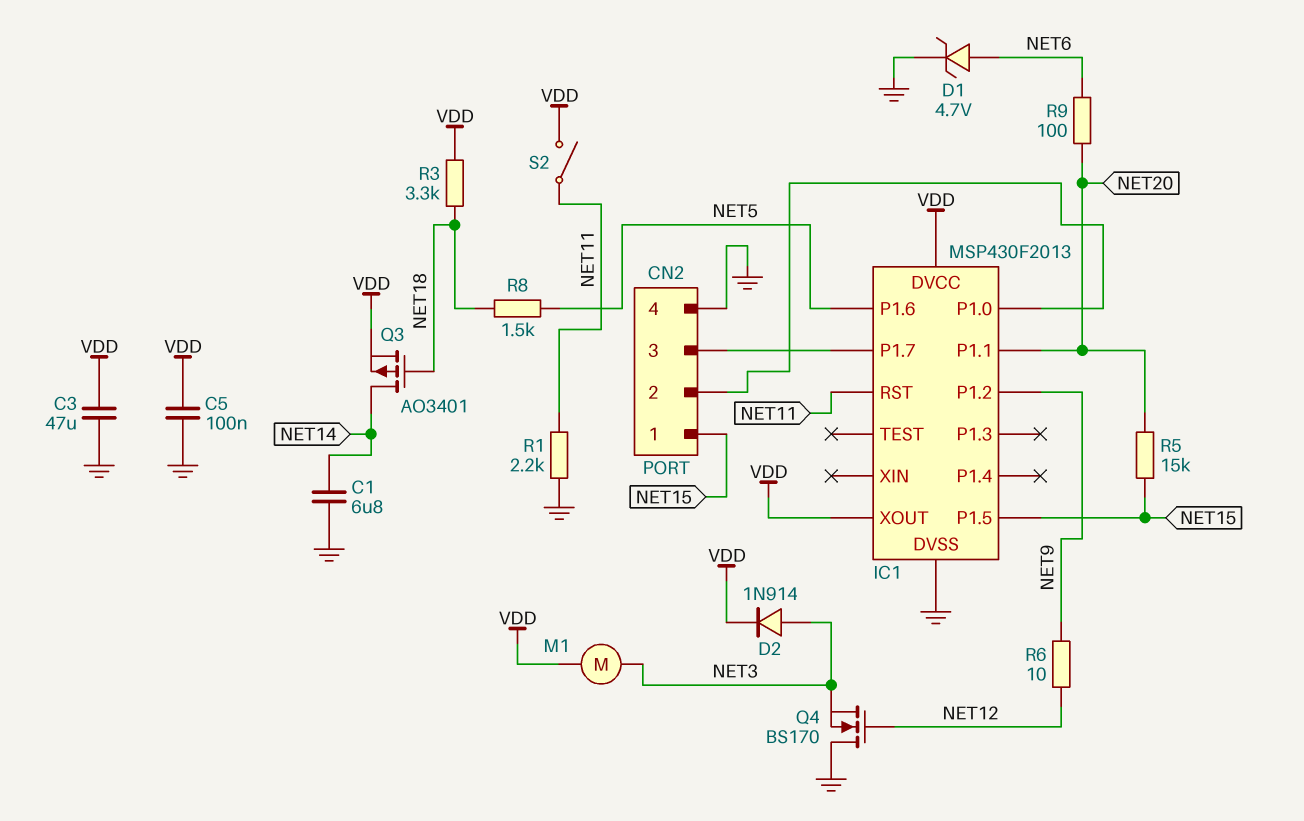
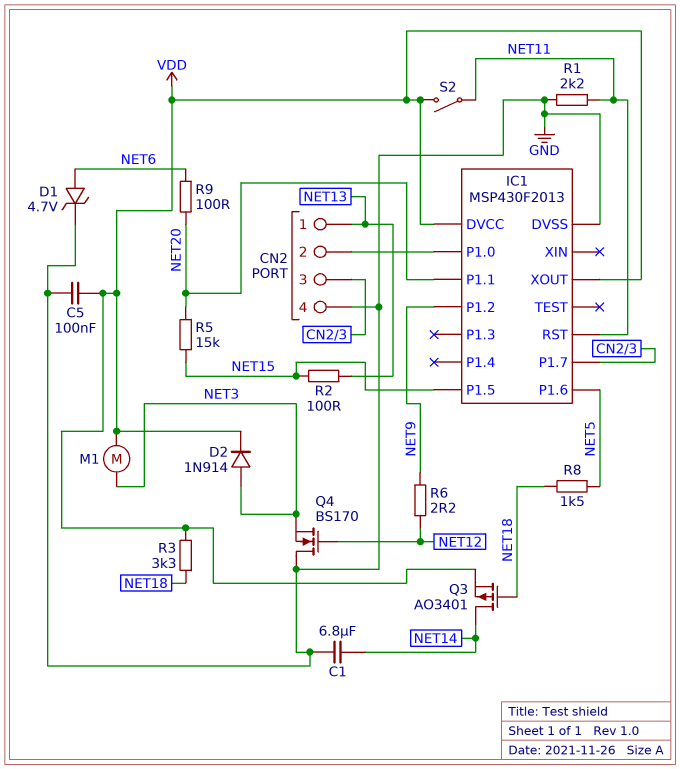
C3: 47uF (GND, VDD) -> none
CN2 pin 1: NET15 -> NET13
R2: none -> 100 (NET13, NET15)
R6: 10 (NET9, NET12) -> 2.2 (NET9, NET12)

